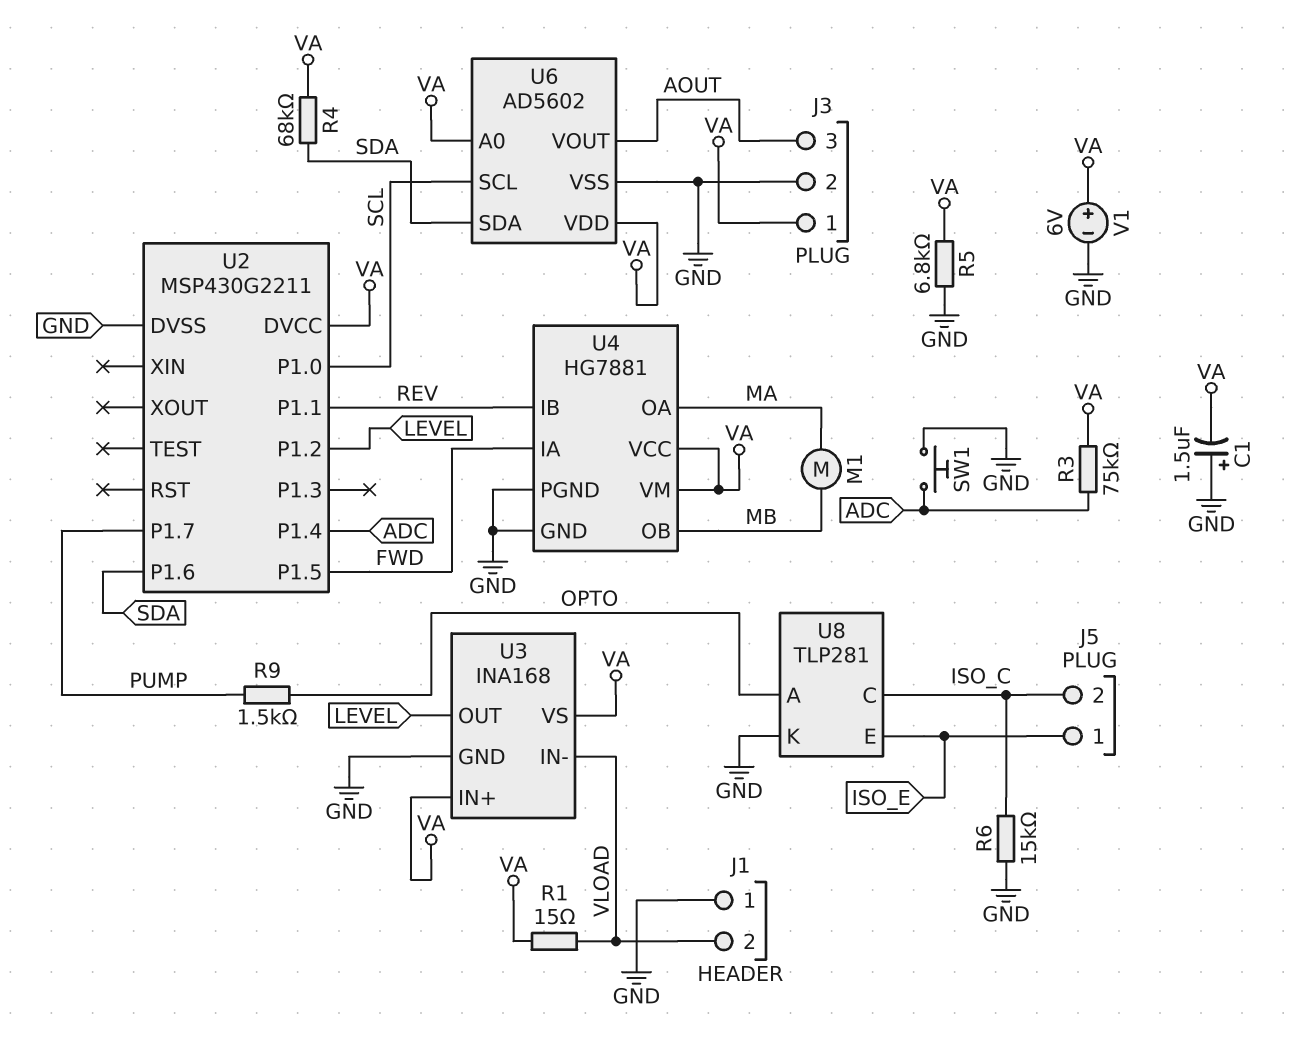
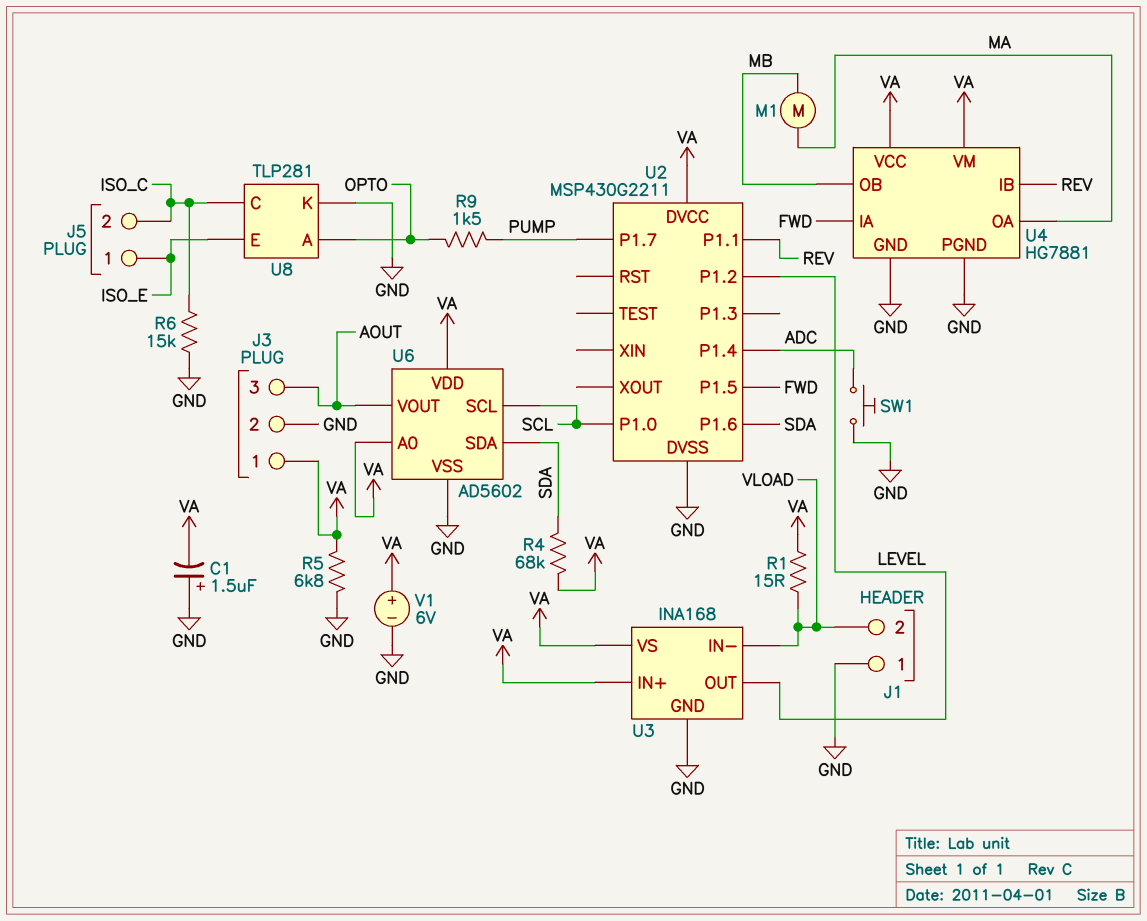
R3: 75k (ADC, VA) -> none

